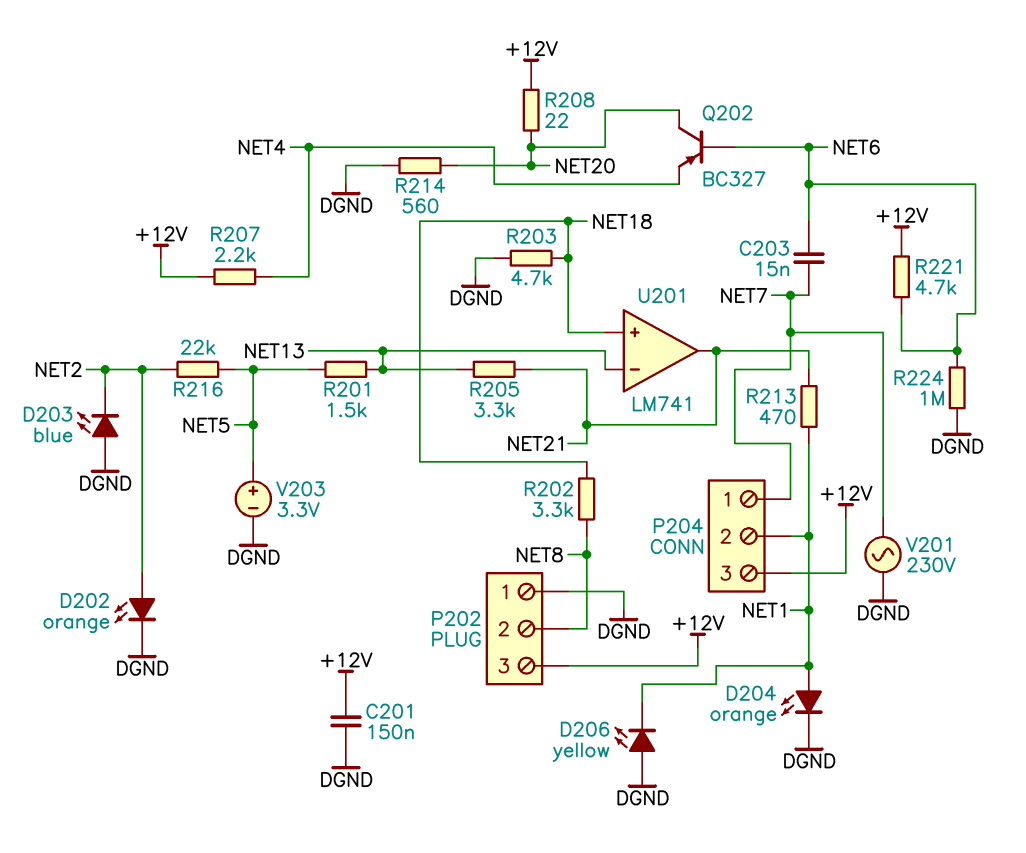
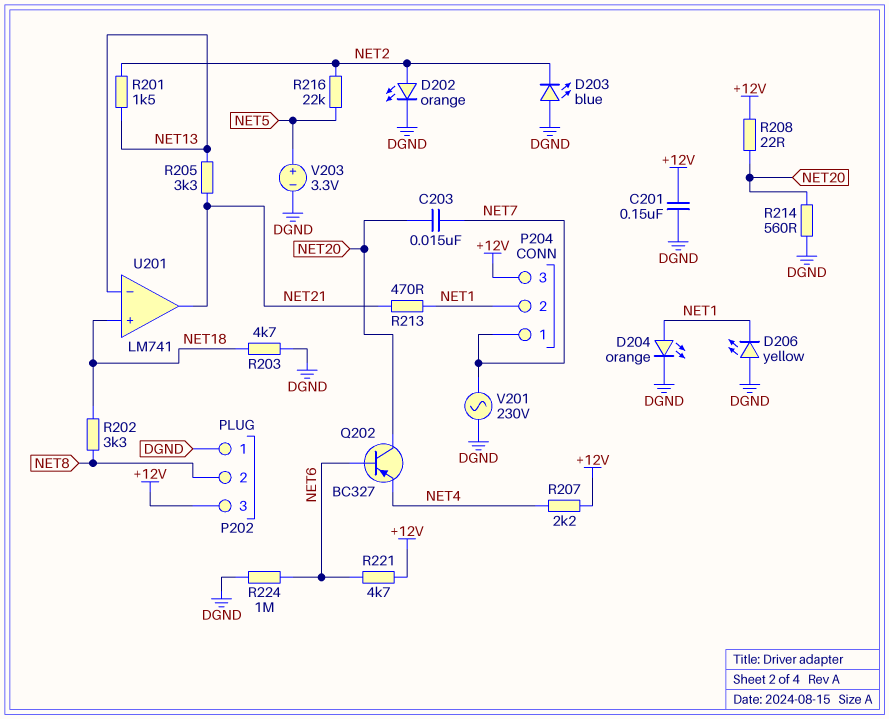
C203: 15nF (NET6, NET7) -> 15nF (NET7, NET20)
R201: 1.5k (NET5, NET13) -> 1.5k (NET2, NET13)

